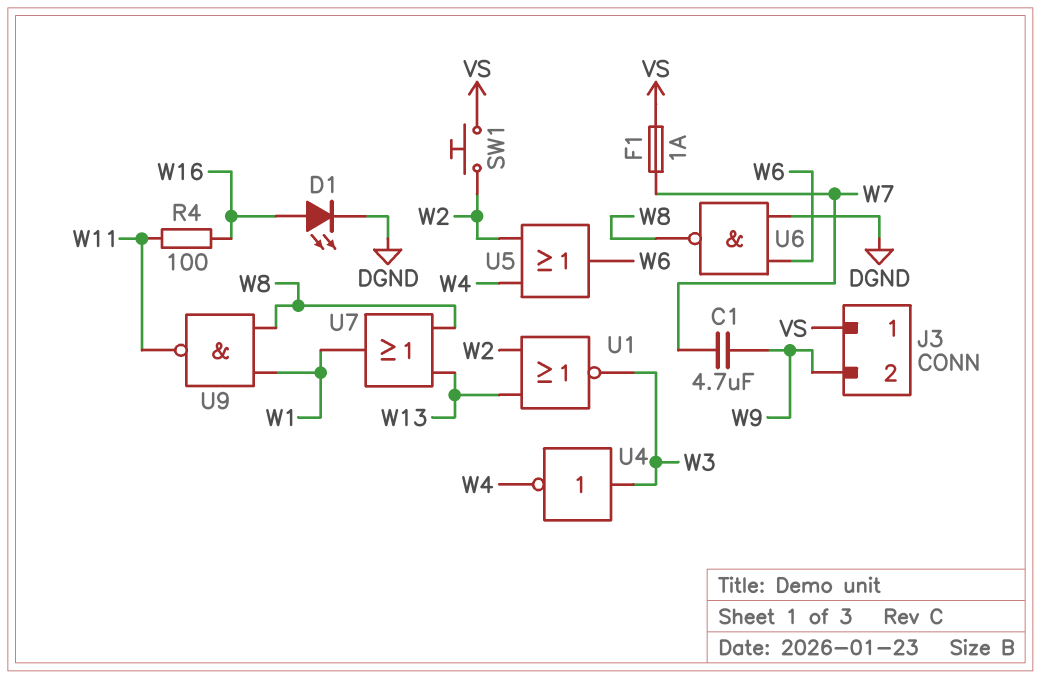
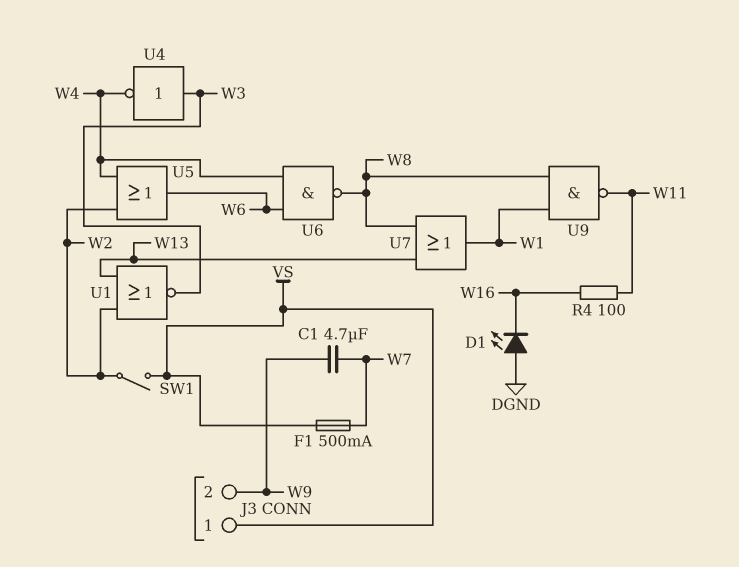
D1: LED (A W16, K DGND) -> LED (A DGND, K W16)
F1: 1A (VS, W7) -> 500mA (VS, W7)
SW1: button (VS, W2) -> switch (VS, W2)
U6: NAND (in DGND, in W6, out W8) -> NAND (in W4, in W6, out W8)

